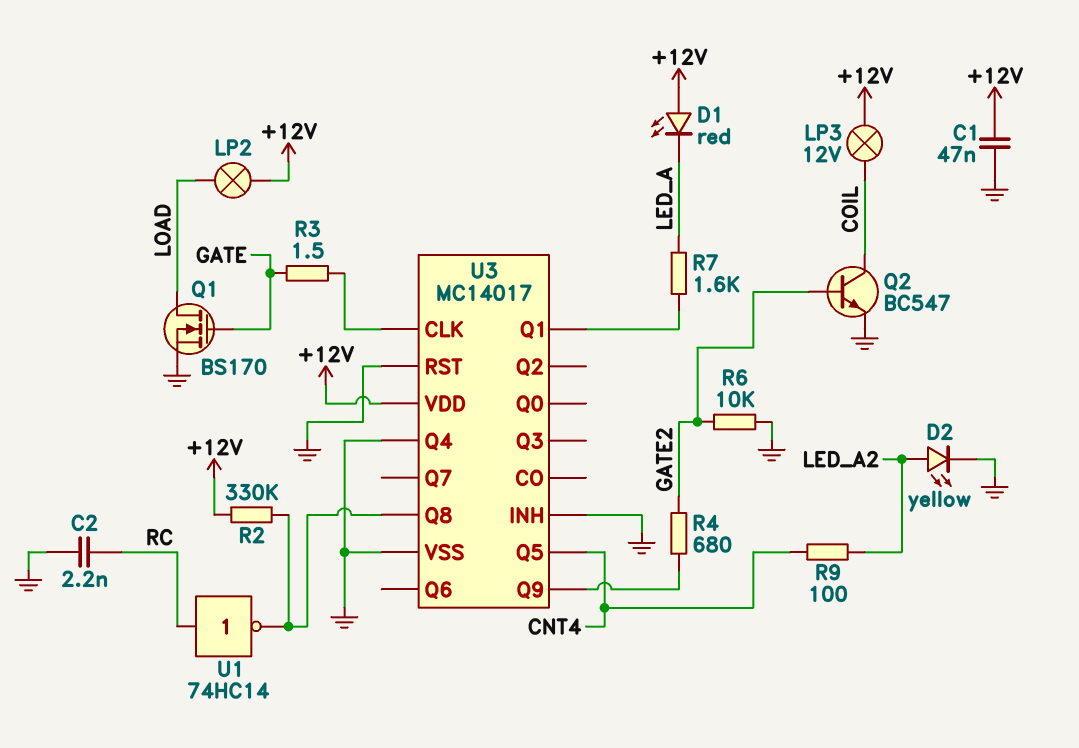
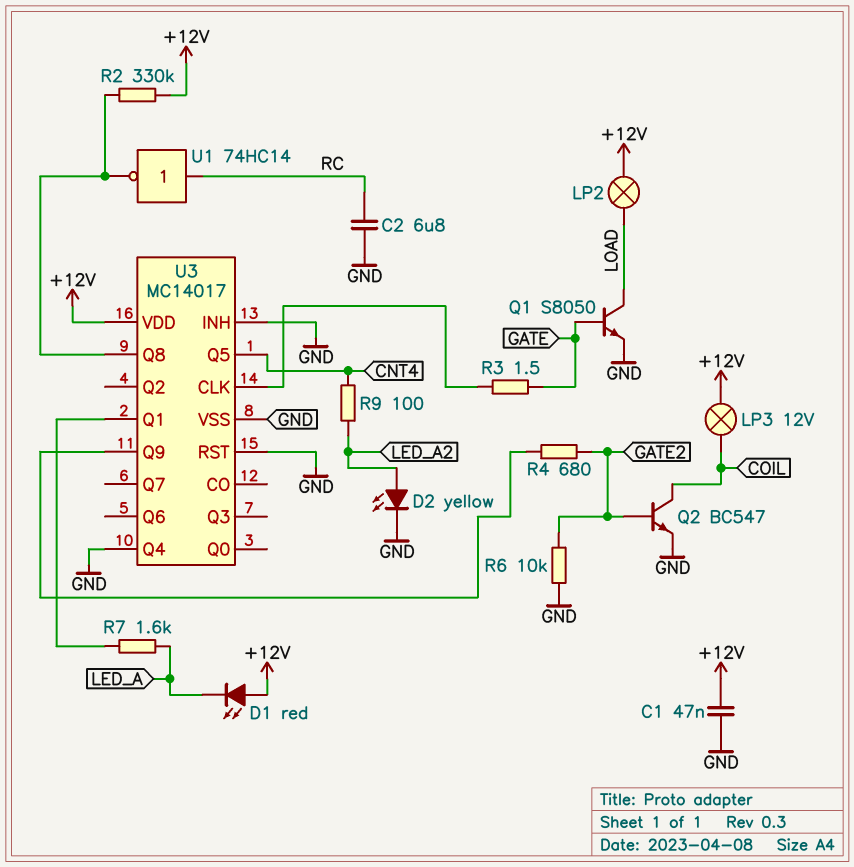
C2: 2.2nF (GND, RC) -> 6.8uF (GND, RC)
Q1: NMOS BS170 (G GATE, D LOAD, S GND) -> NPN S8050 (B GATE, C LOAD, E GND)

